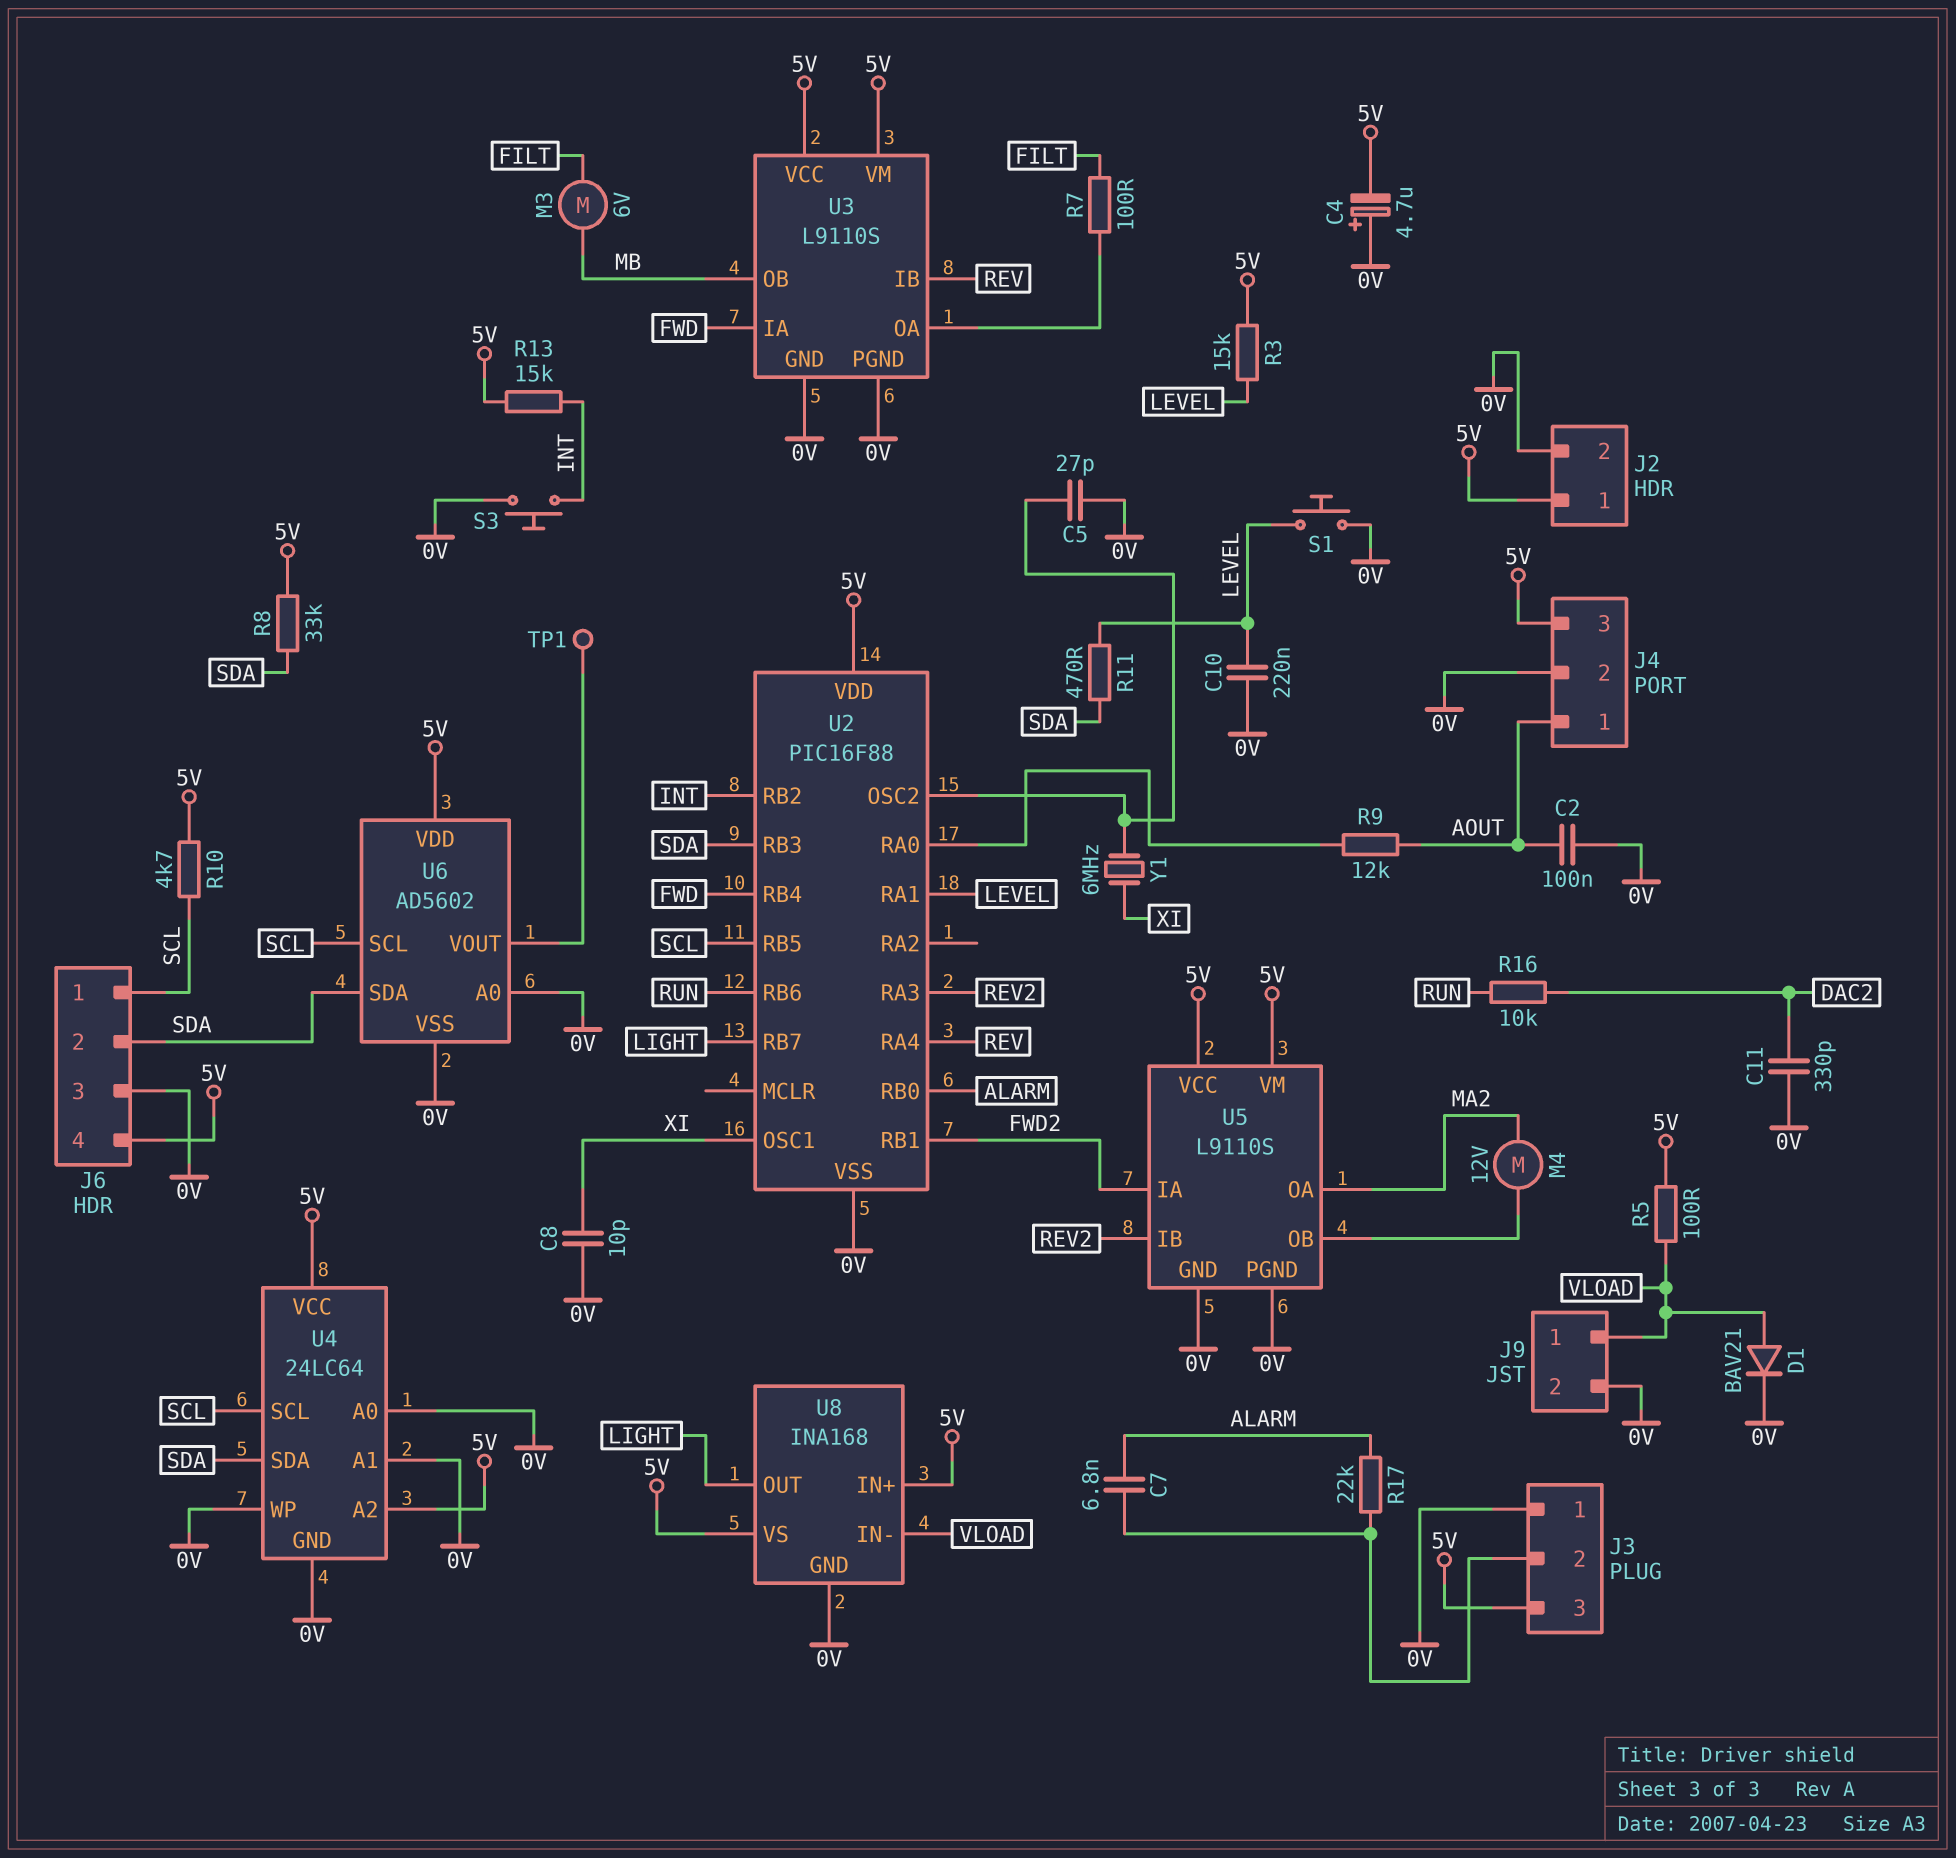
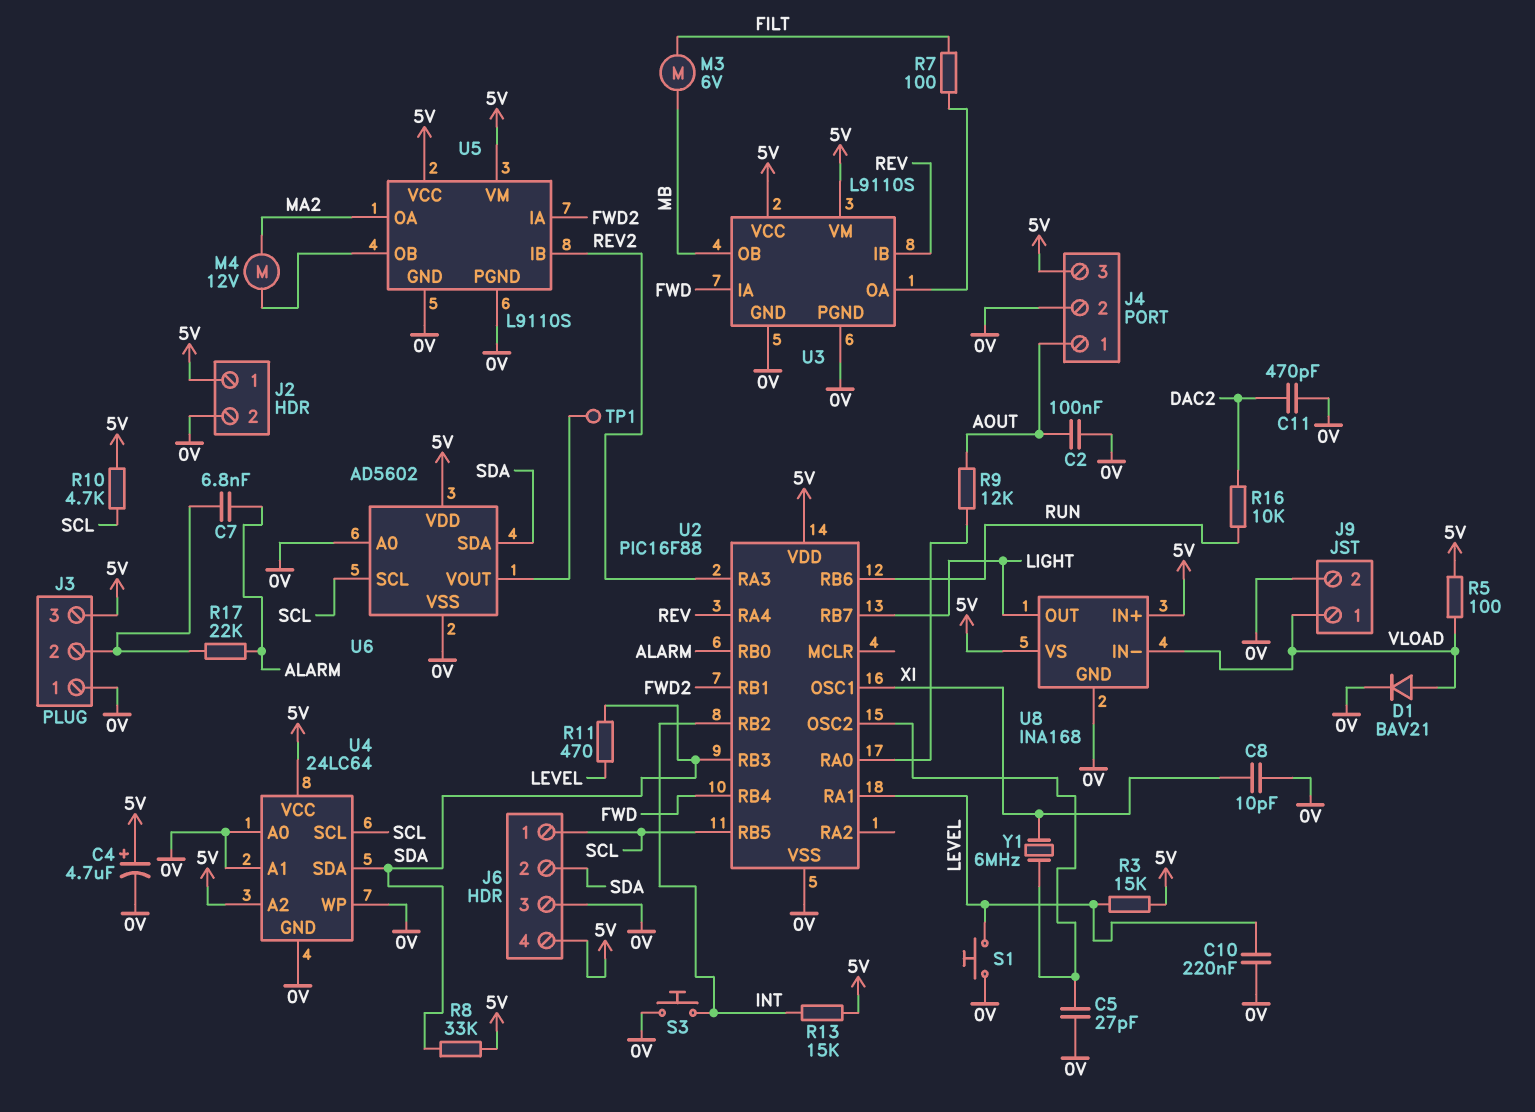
C4: 4.7uF (plus 0V, minus 5V) -> 4.7uF (plus 5V, minus 0V)
C11: 330pF (0V, DAC2) -> 470pF (0V, DAC2)

